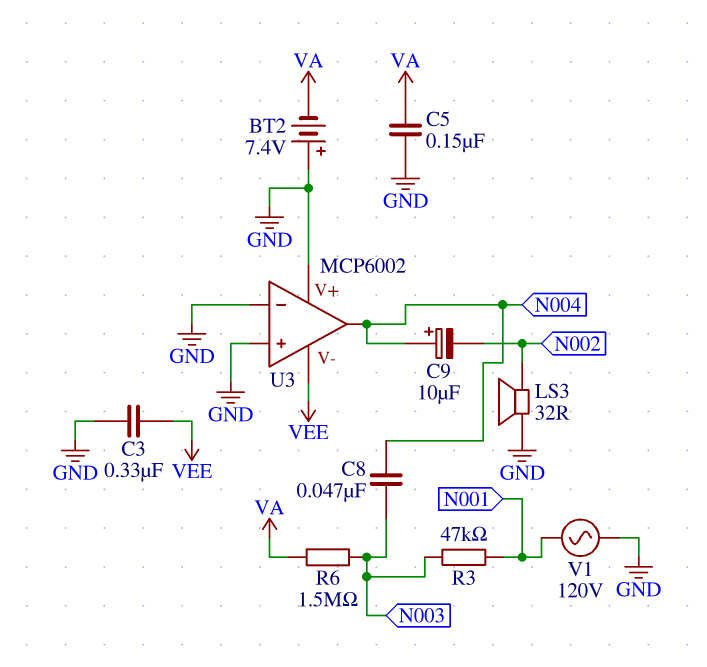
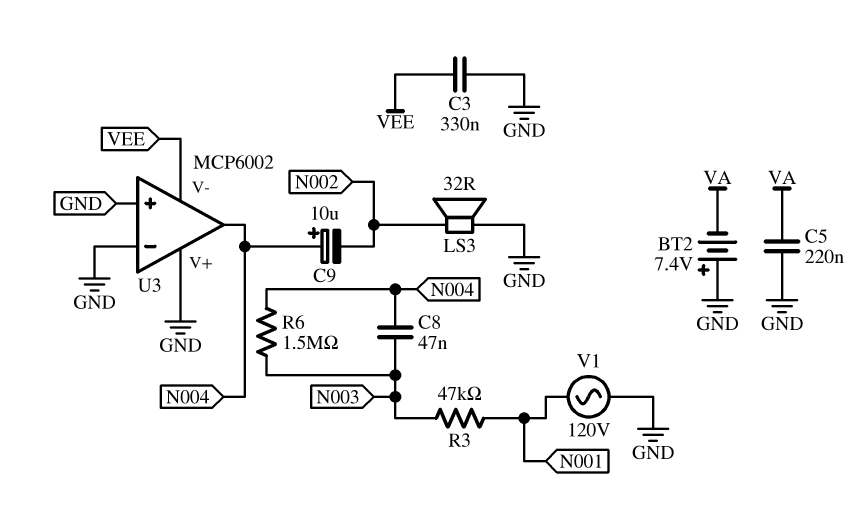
C5: 150nF (GND, VA) -> 220nF (GND, VA)
R6: 1.5M (N003, VA) -> 1.5M (N003, N004)

